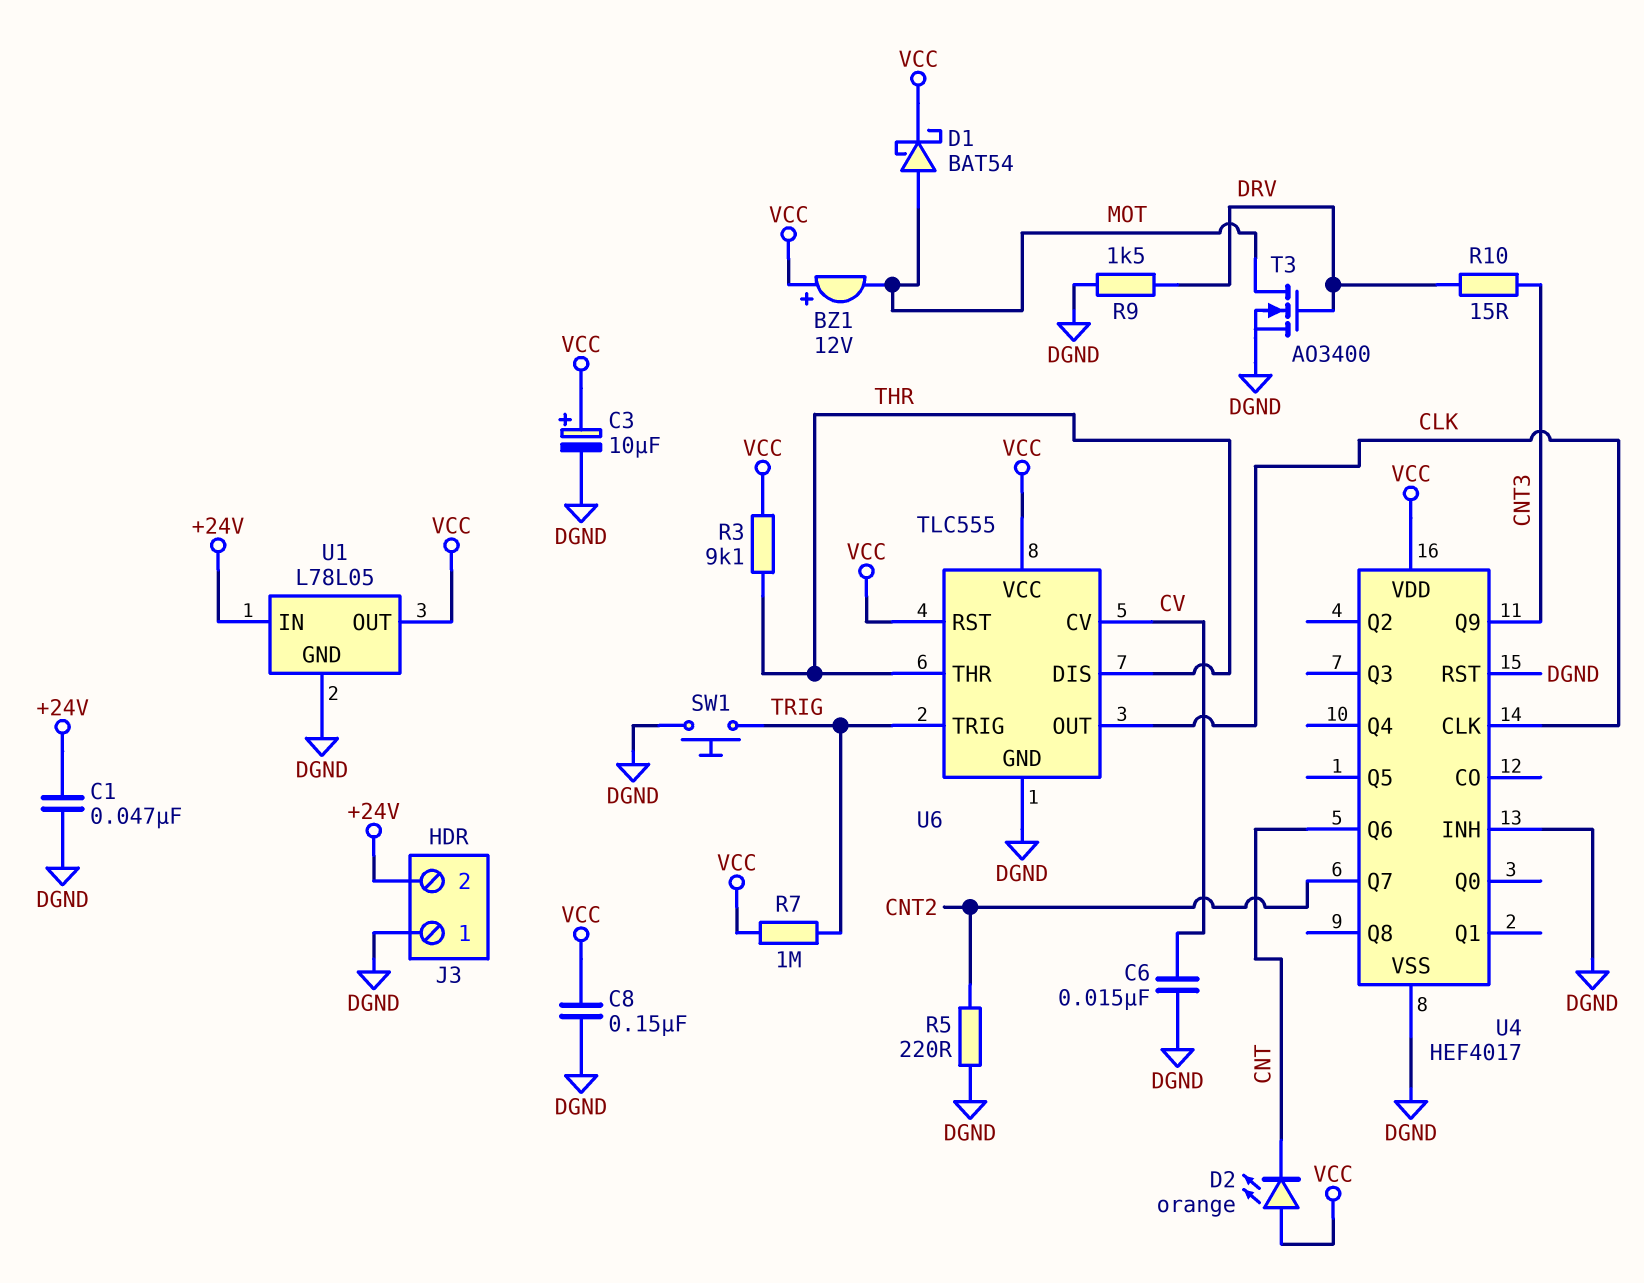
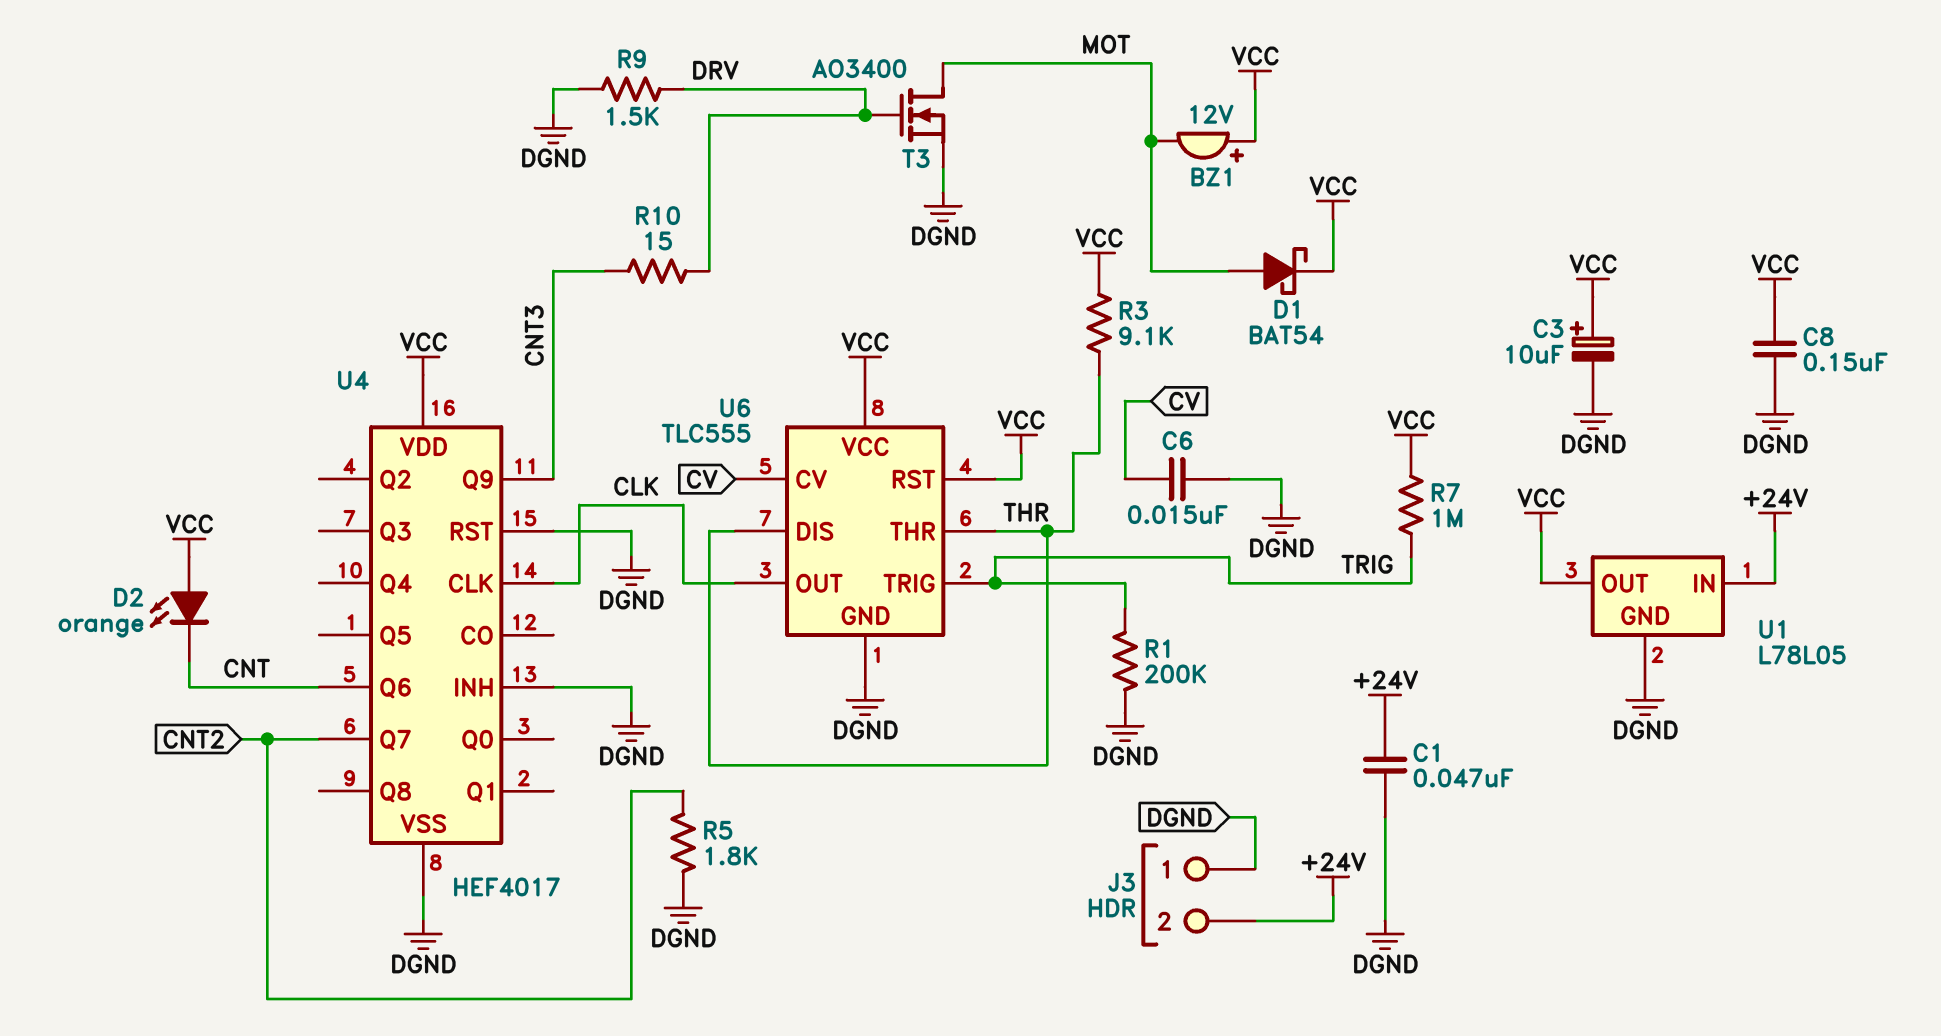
R1: none -> 200k (DGND, TRIG)
R5: 220 (CNT2, DGND) -> 1.8k (CNT2, DGND)
SW1: button (DGND, TRIG) -> none

